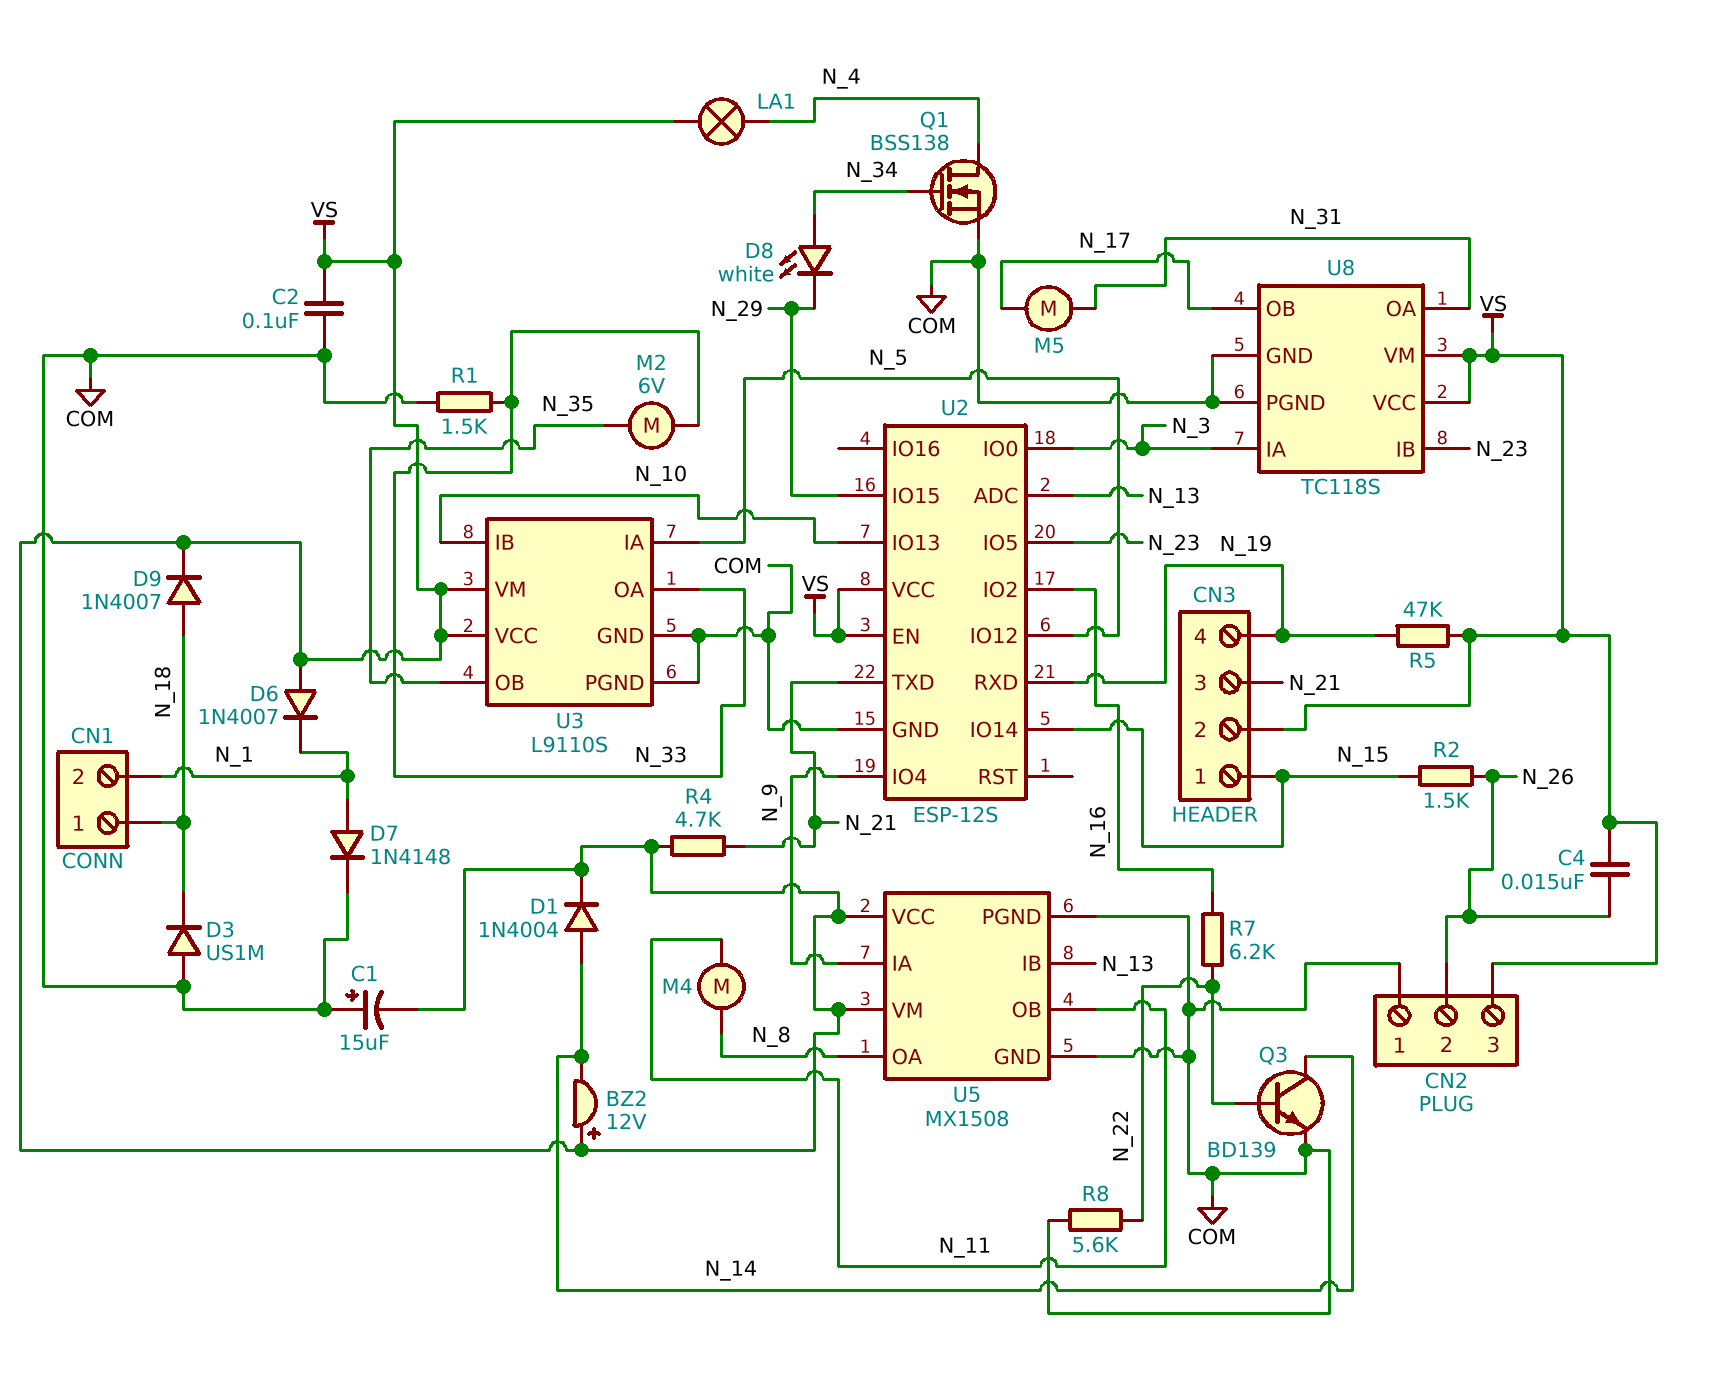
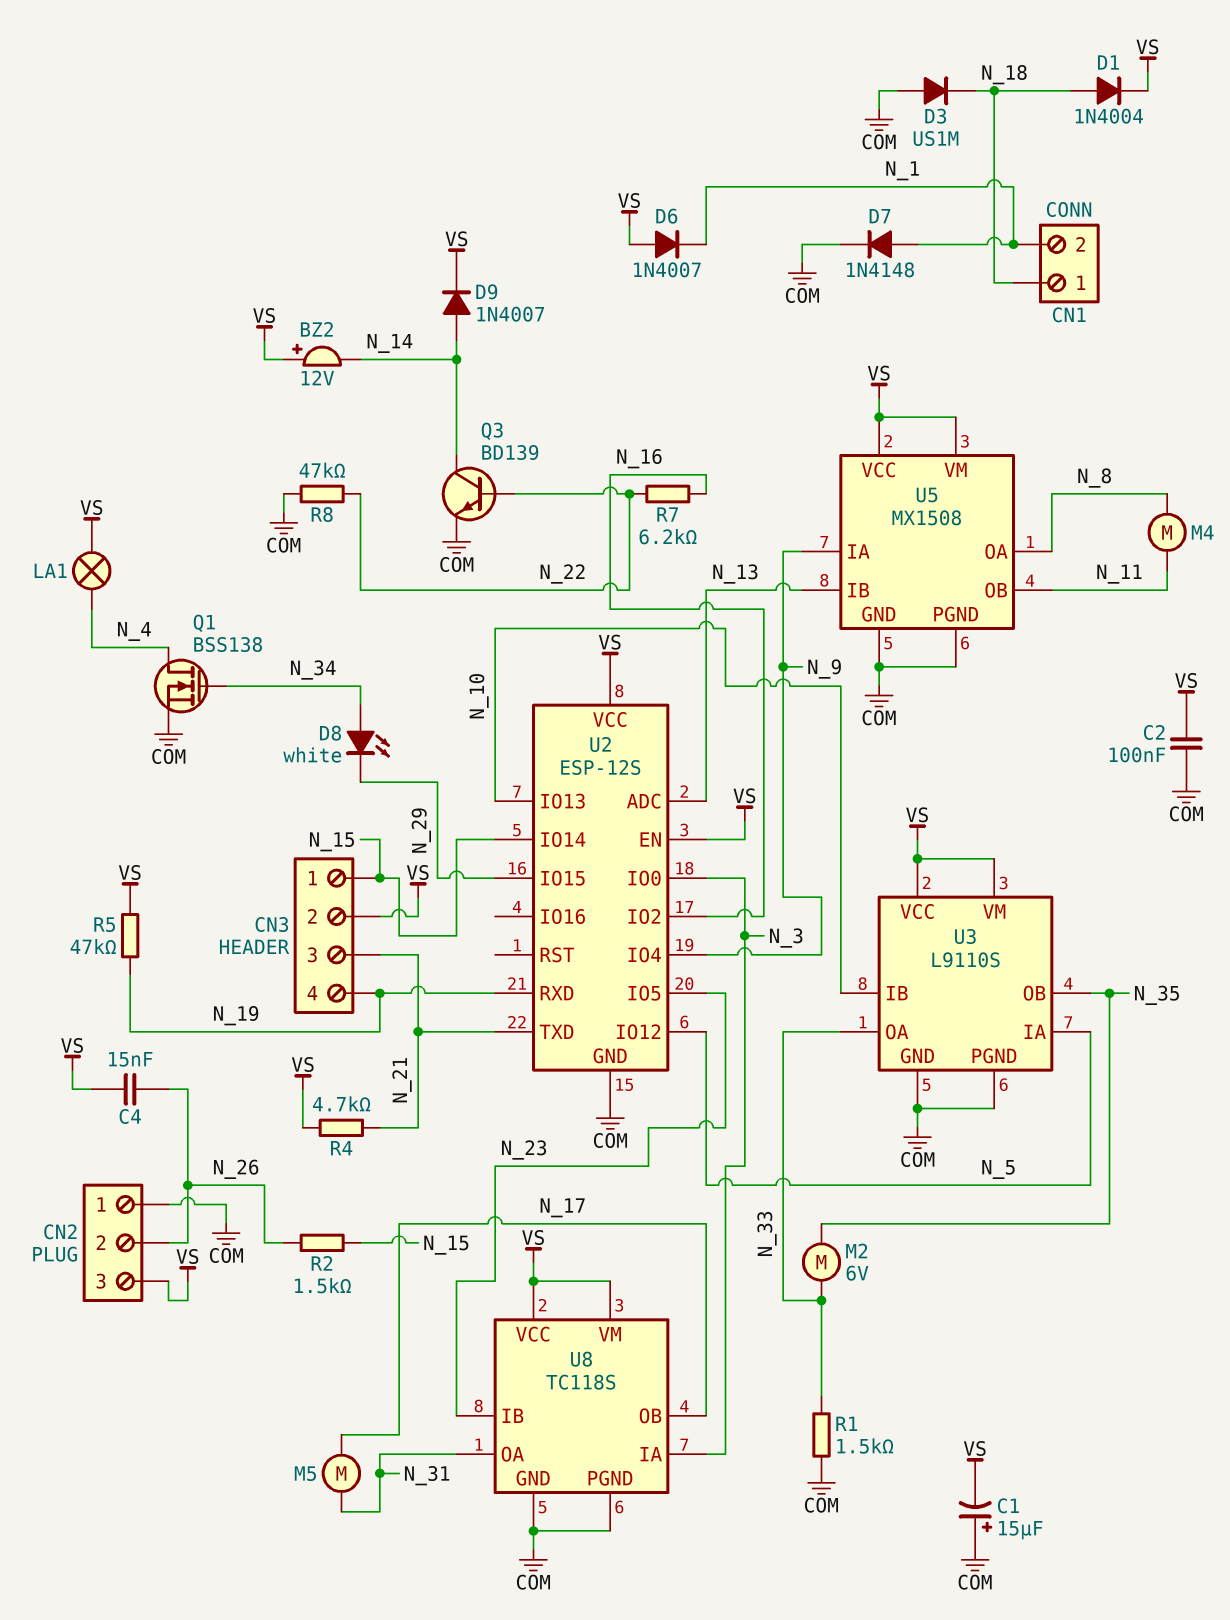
D1: diode 1N4004 (A N_14, K VS) -> diode 1N4004 (A N_18, K VS)
D9: diode 1N4007 (A N_18, K VS) -> diode 1N4007 (A N_14, K VS)
R8: 5.6k (COM, N_22) -> 47k (COM, N_22)

